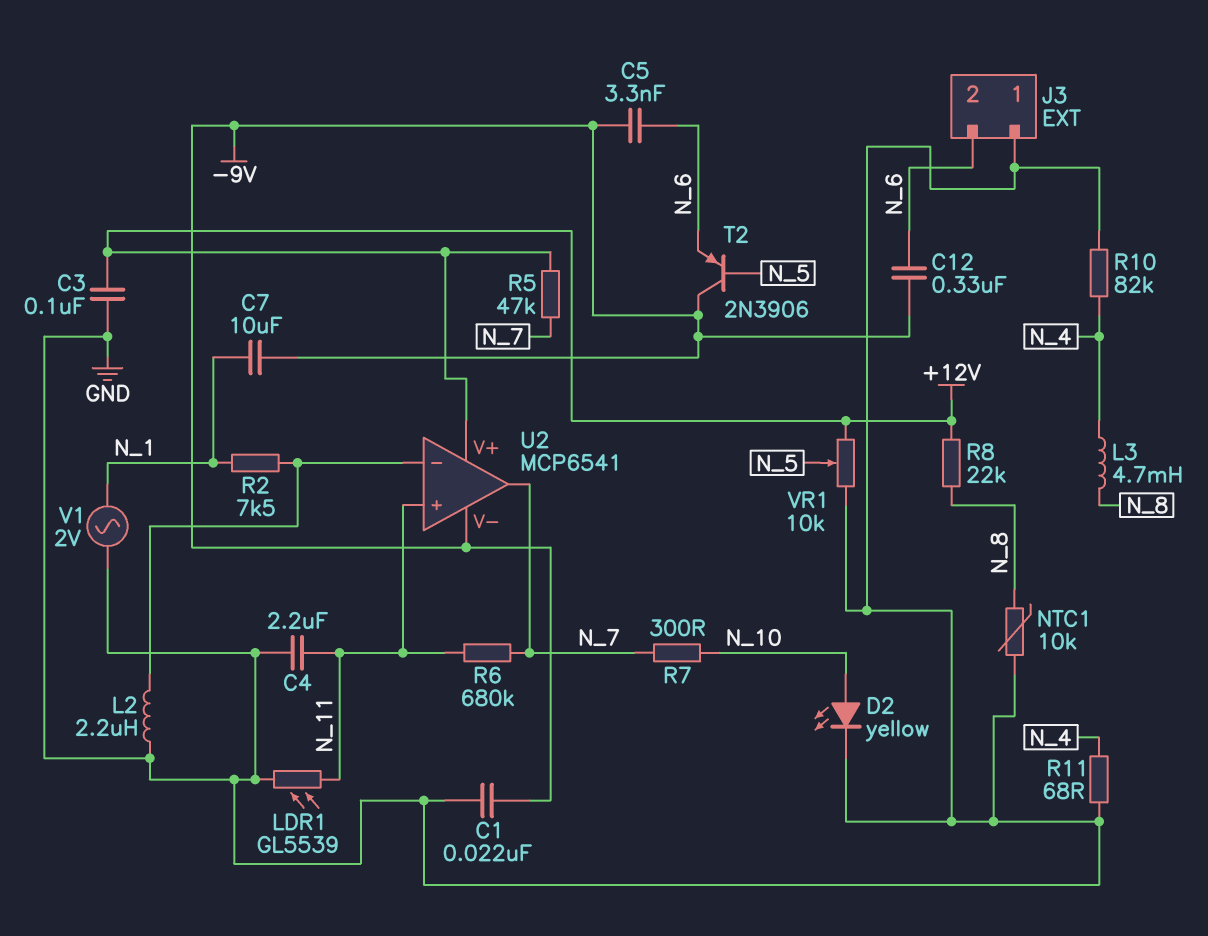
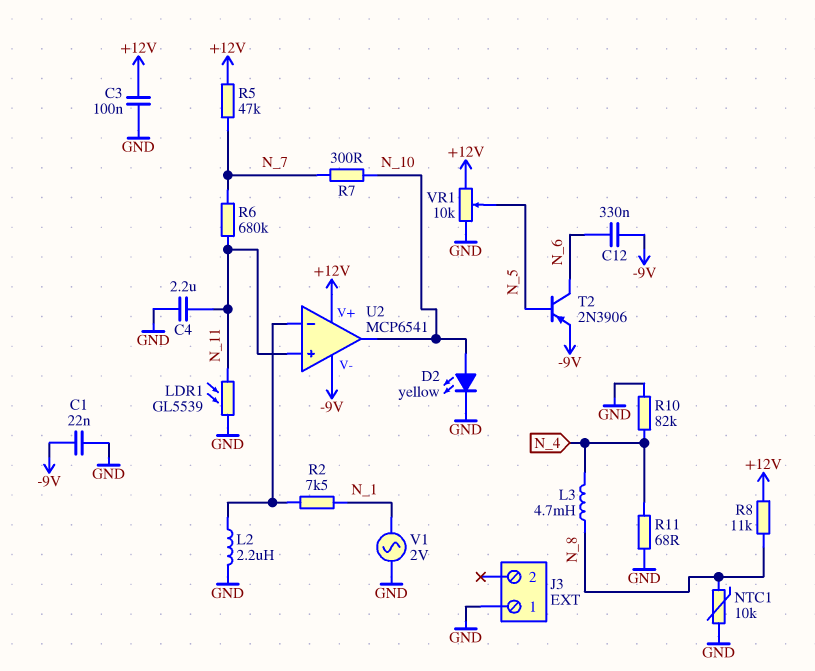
C5: 3.3nF (-9V, N_6) -> none
C7: 10uF (-9V, N_1) -> none
J3 pin 2: N_6 -> none
R8: 22k (+12V, N_8) -> 11k (+12V, N_8)
T2: PNP 2N3906 (B N_5, C -9V, E N_6) -> PNP 2N3906 (B N_5, C N_6, E -9V)
U2 pin out: N_7 -> N_10

